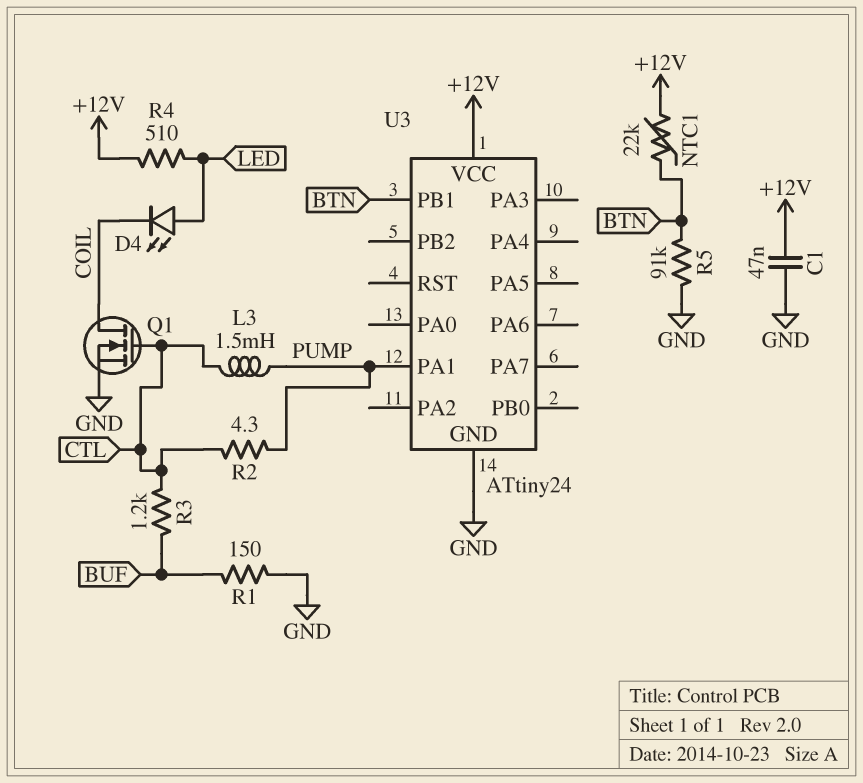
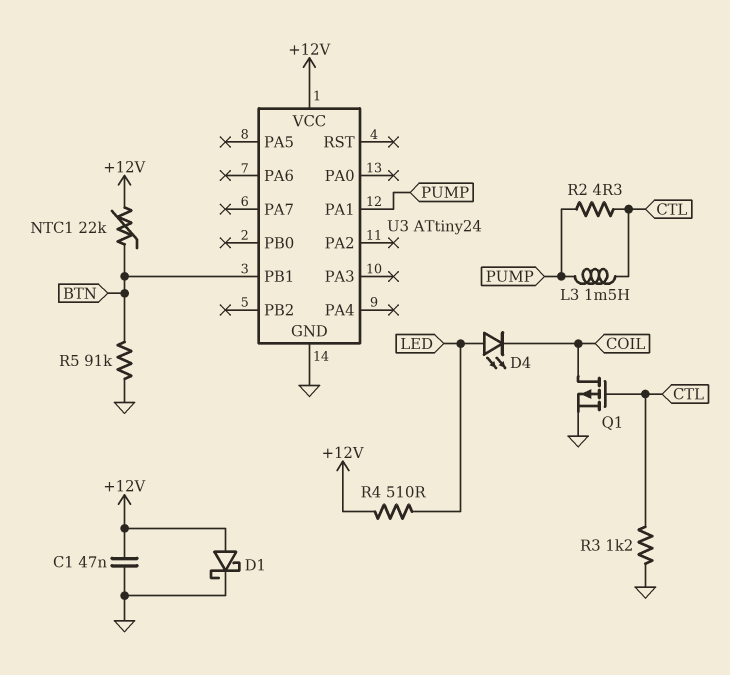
D1: none -> schottky (A +12V, K GND)
Q1: NMOS (G CTL, D COIL, S GND) -> PMOS (G CTL, D COIL, S GND)
R1: 150 (BUF, GND) -> none
R3: 1.2k (BUF, CTL) -> 1.2k (CTL, GND)

